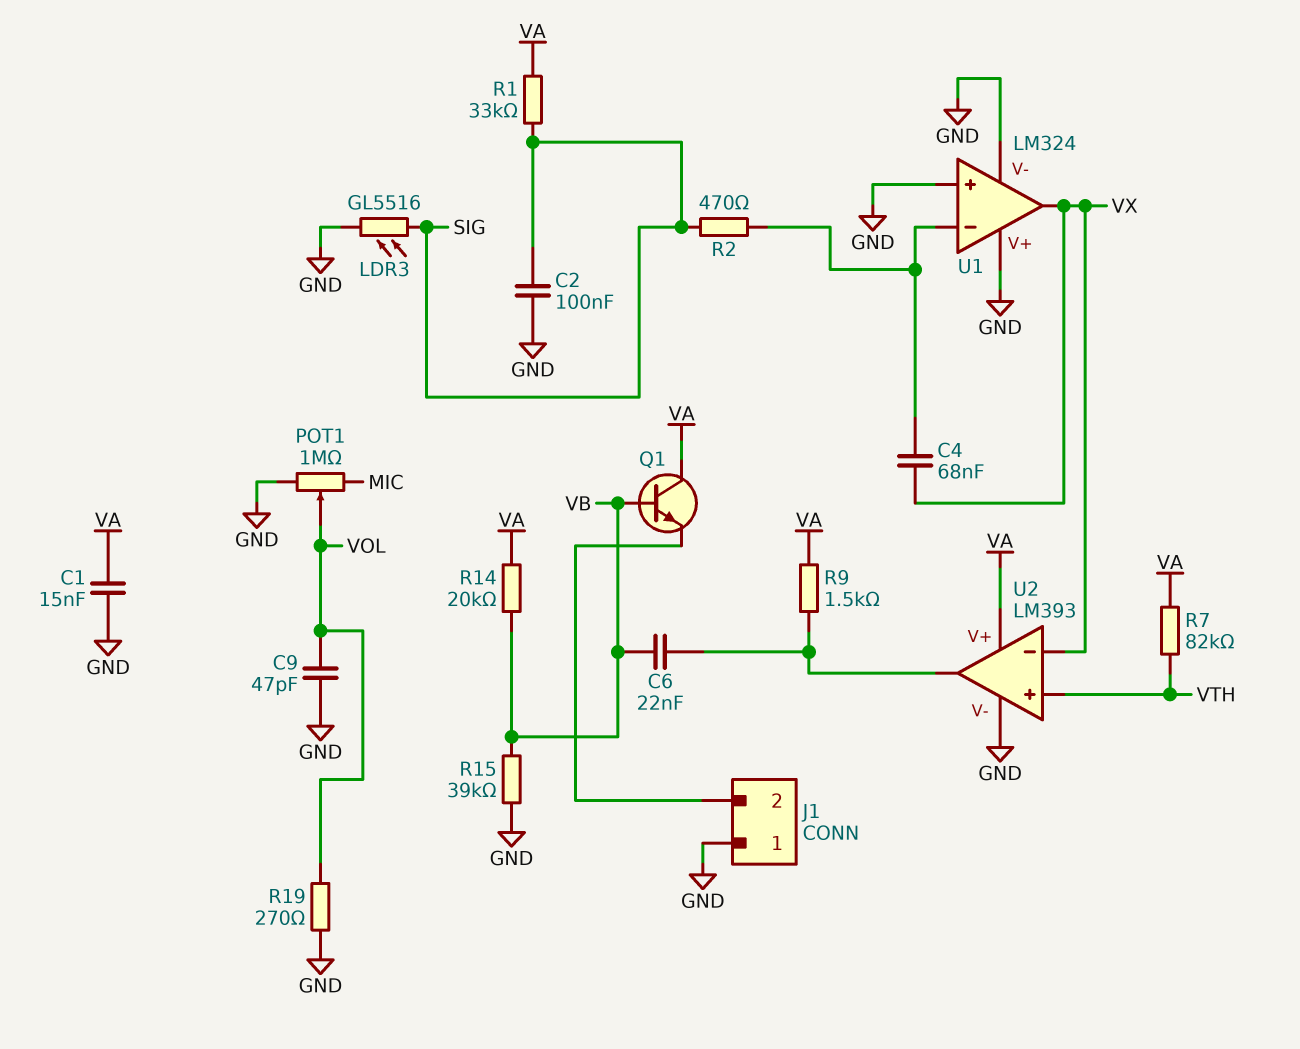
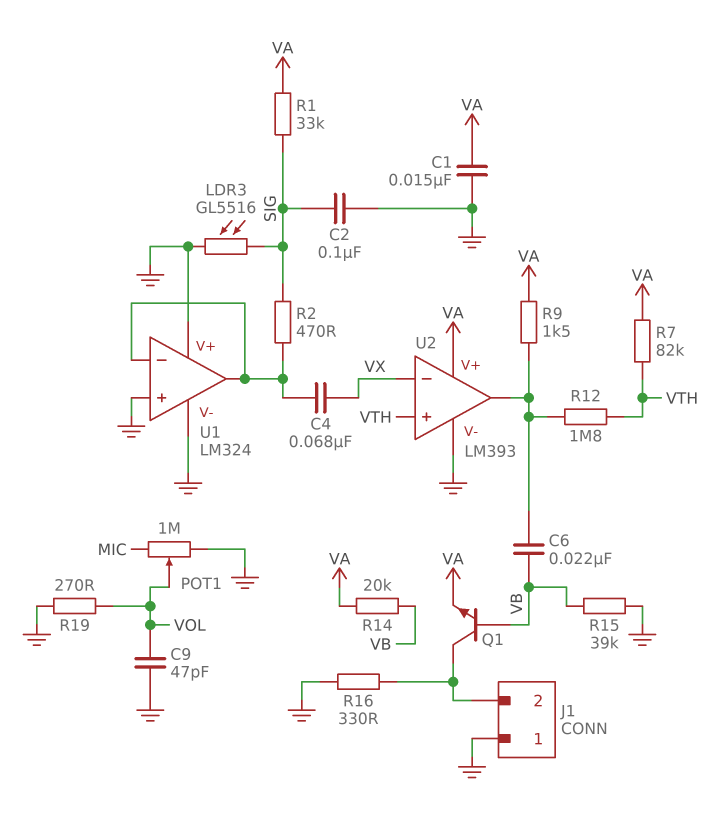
Q1: NPN (B VB, C VA, E J1/2) -> NPN (B VB, C J1/2, E VA)
R12: none -> 1.8M (U2/out, VTH)
R16: none -> 330 (GND, J1/2)
U1 pin out: VX -> U1/in-

